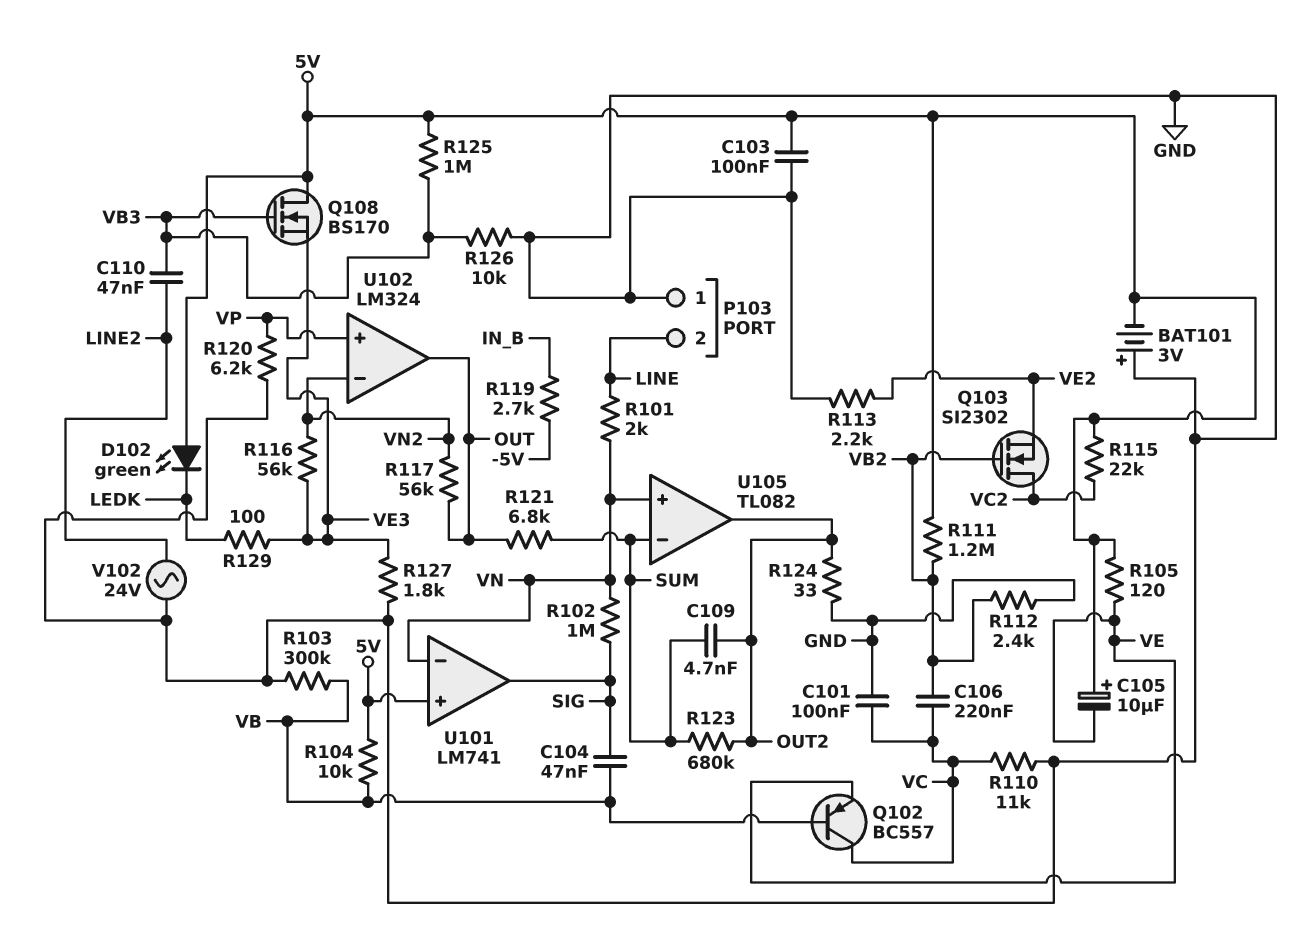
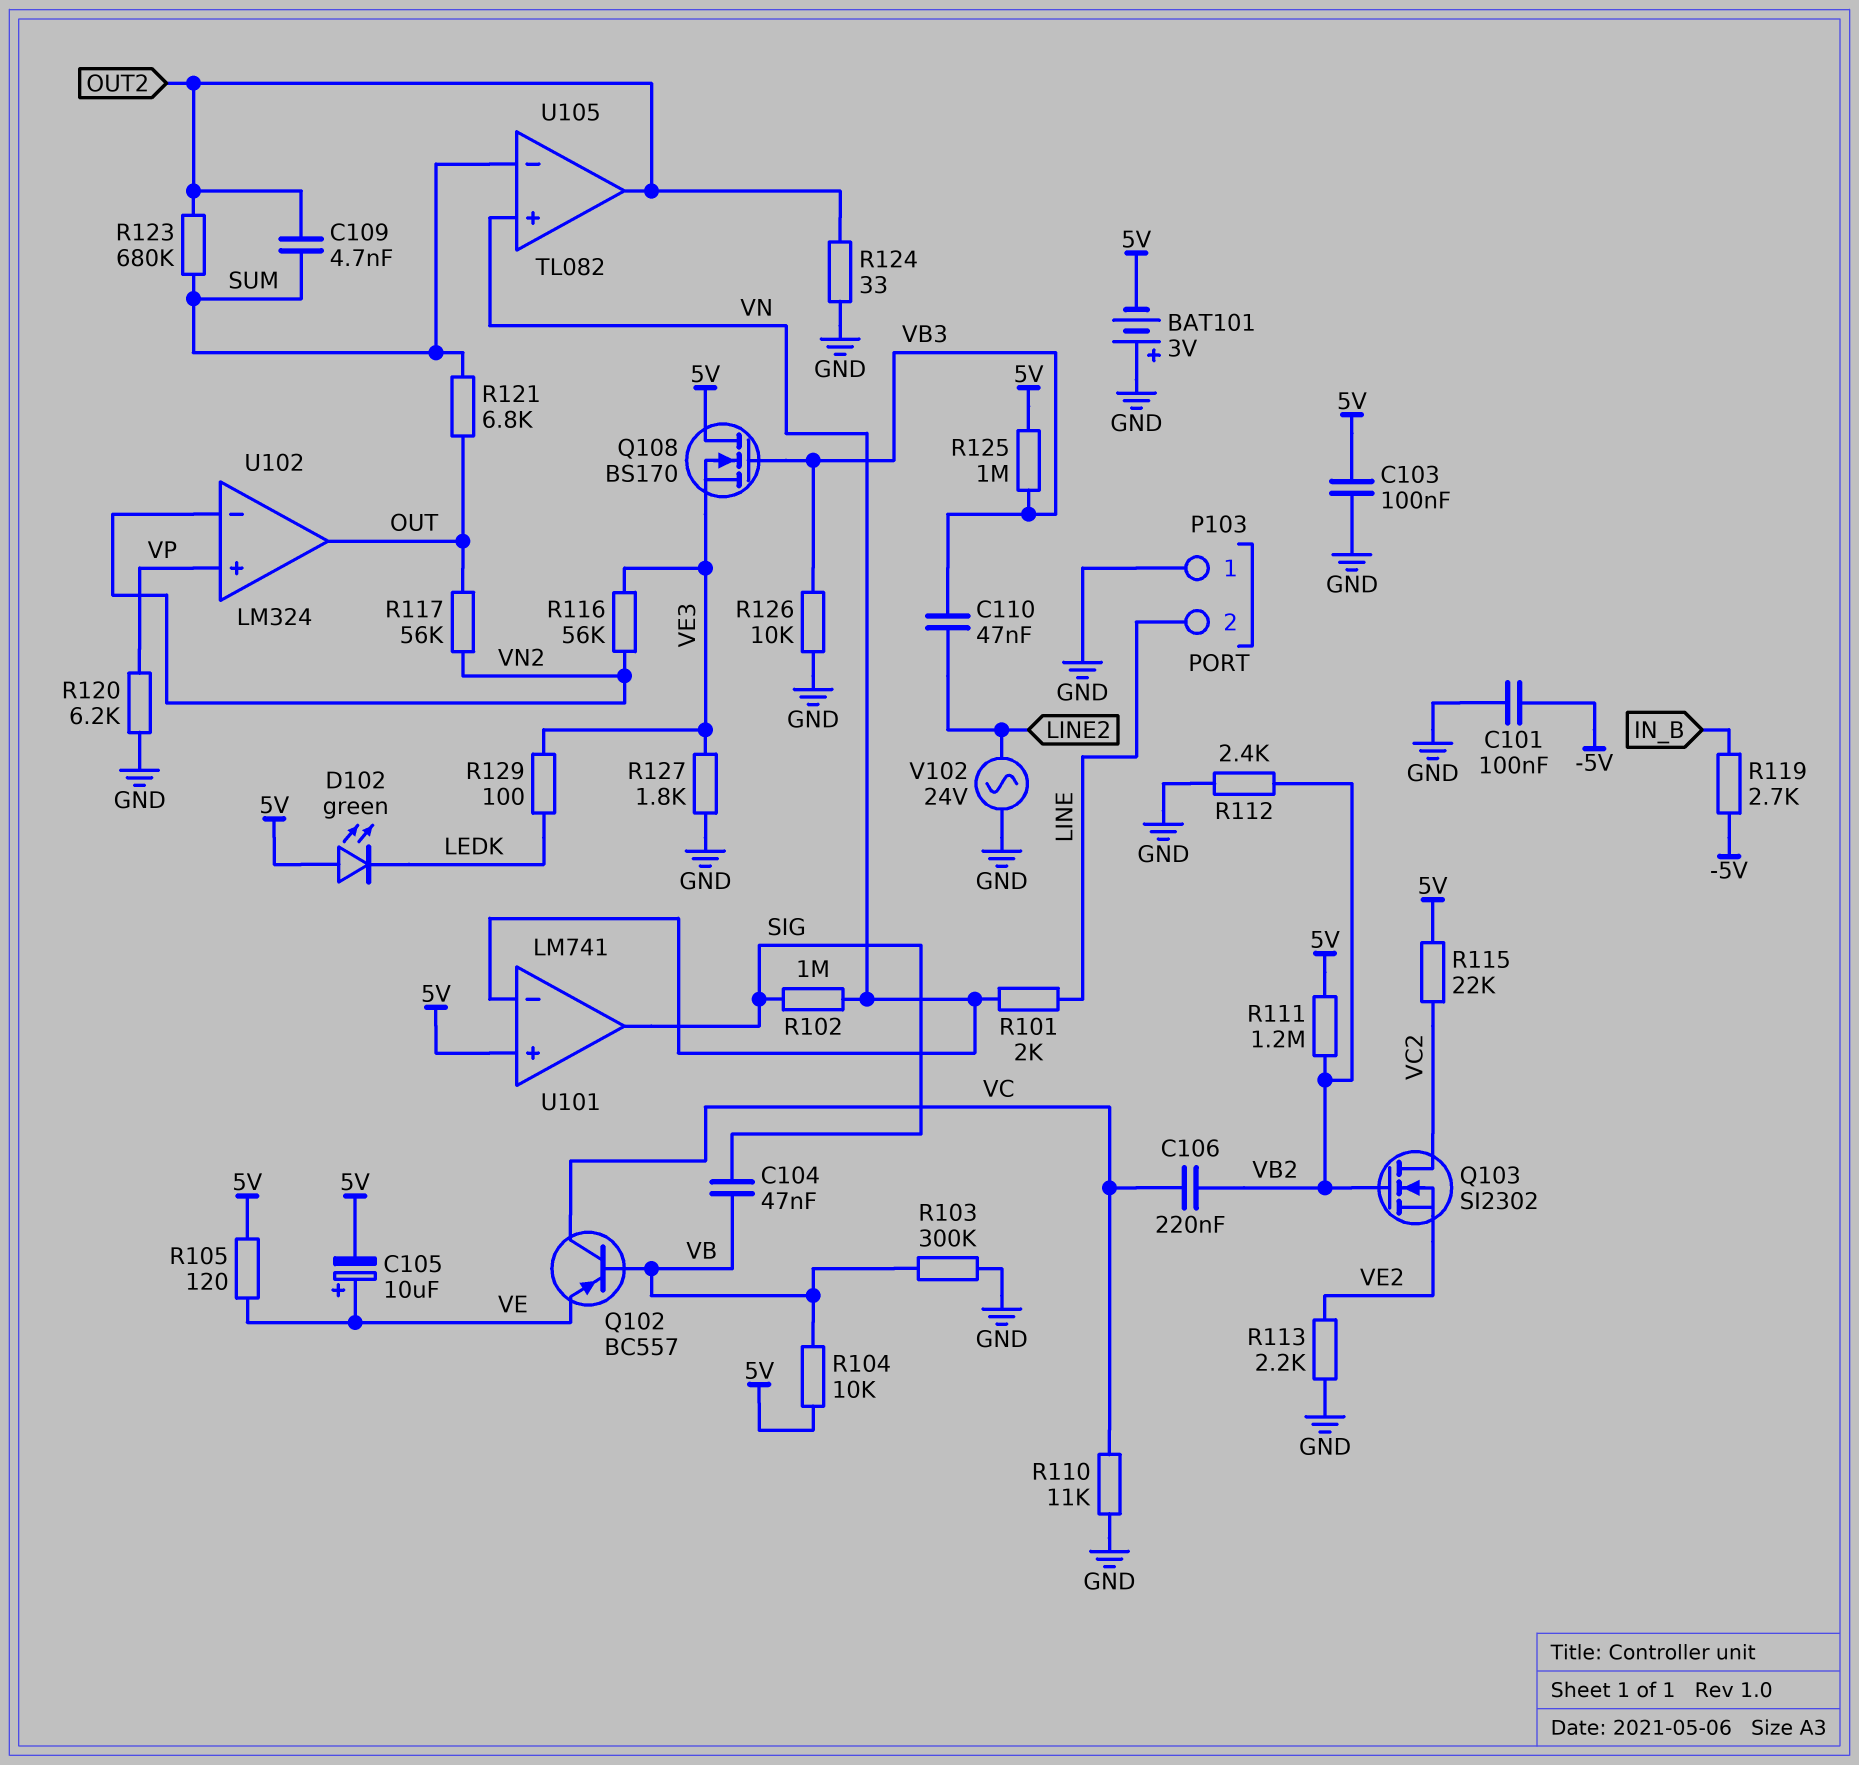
C101: 100nF (GND, VC) -> 100nF (-5V, GND)
C105: 10uF (plus 5V, minus VE) -> 10uF (plus VE, minus 5V)

